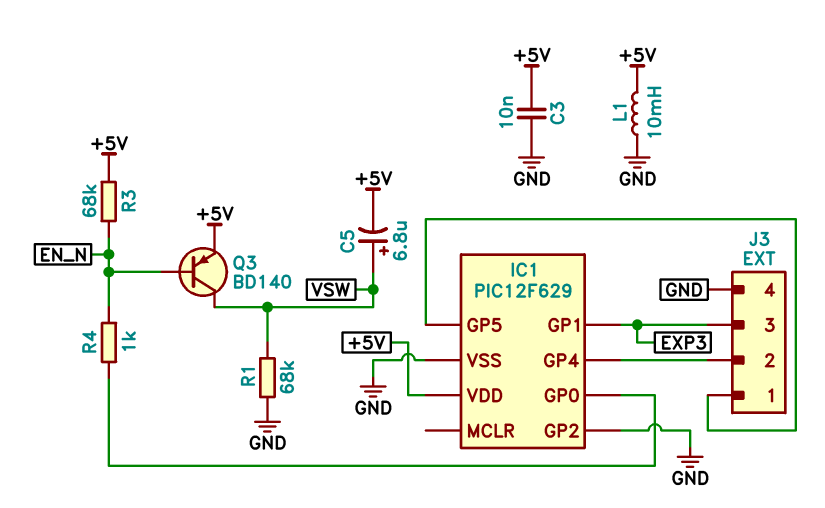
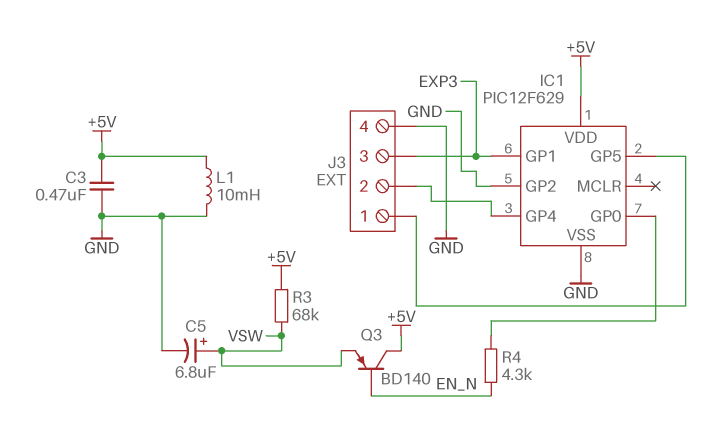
C3: 10nF (+5V, GND) -> 470nF (+5V, GND)
C5: 6.8uF (plus VSW, minus +5V) -> 6.8uF (plus VSW, minus GND)
Q3: PNP BD140 (B EN_N, C VSW, E +5V) -> PNP BD140 (B EN_N, C +5V, E VSW)
R1: 68k (GND, VSW) -> none
R3: 68k (+5V, EN_N) -> 68k (+5V, VSW)
R4: 1k (EN_N, IC1/GP0) -> 4.3k (EN_N, IC1/GP0)

